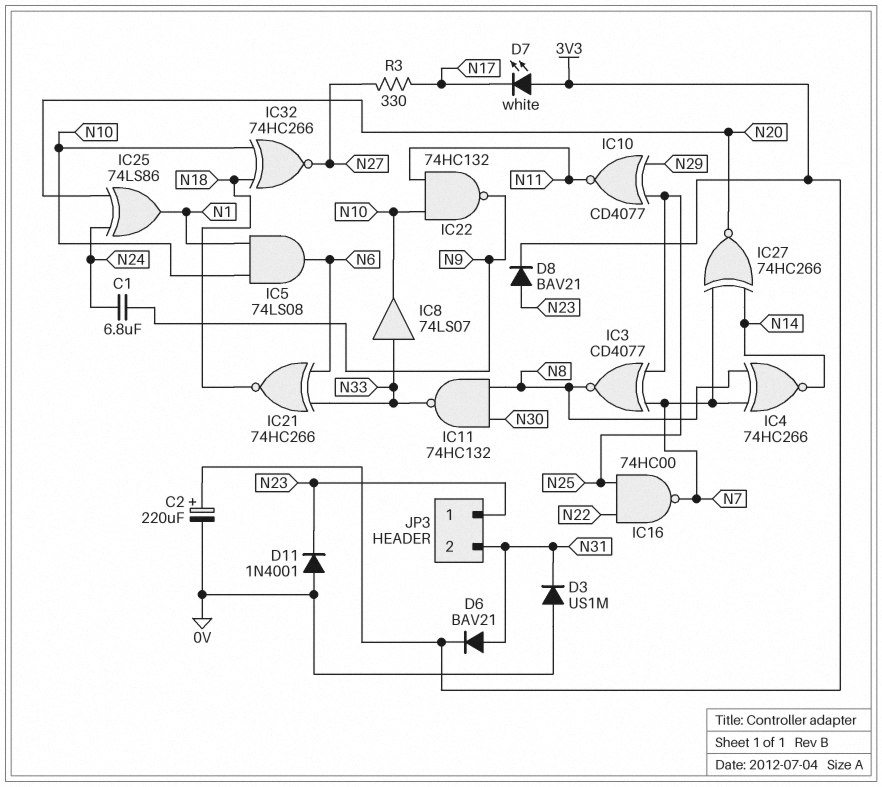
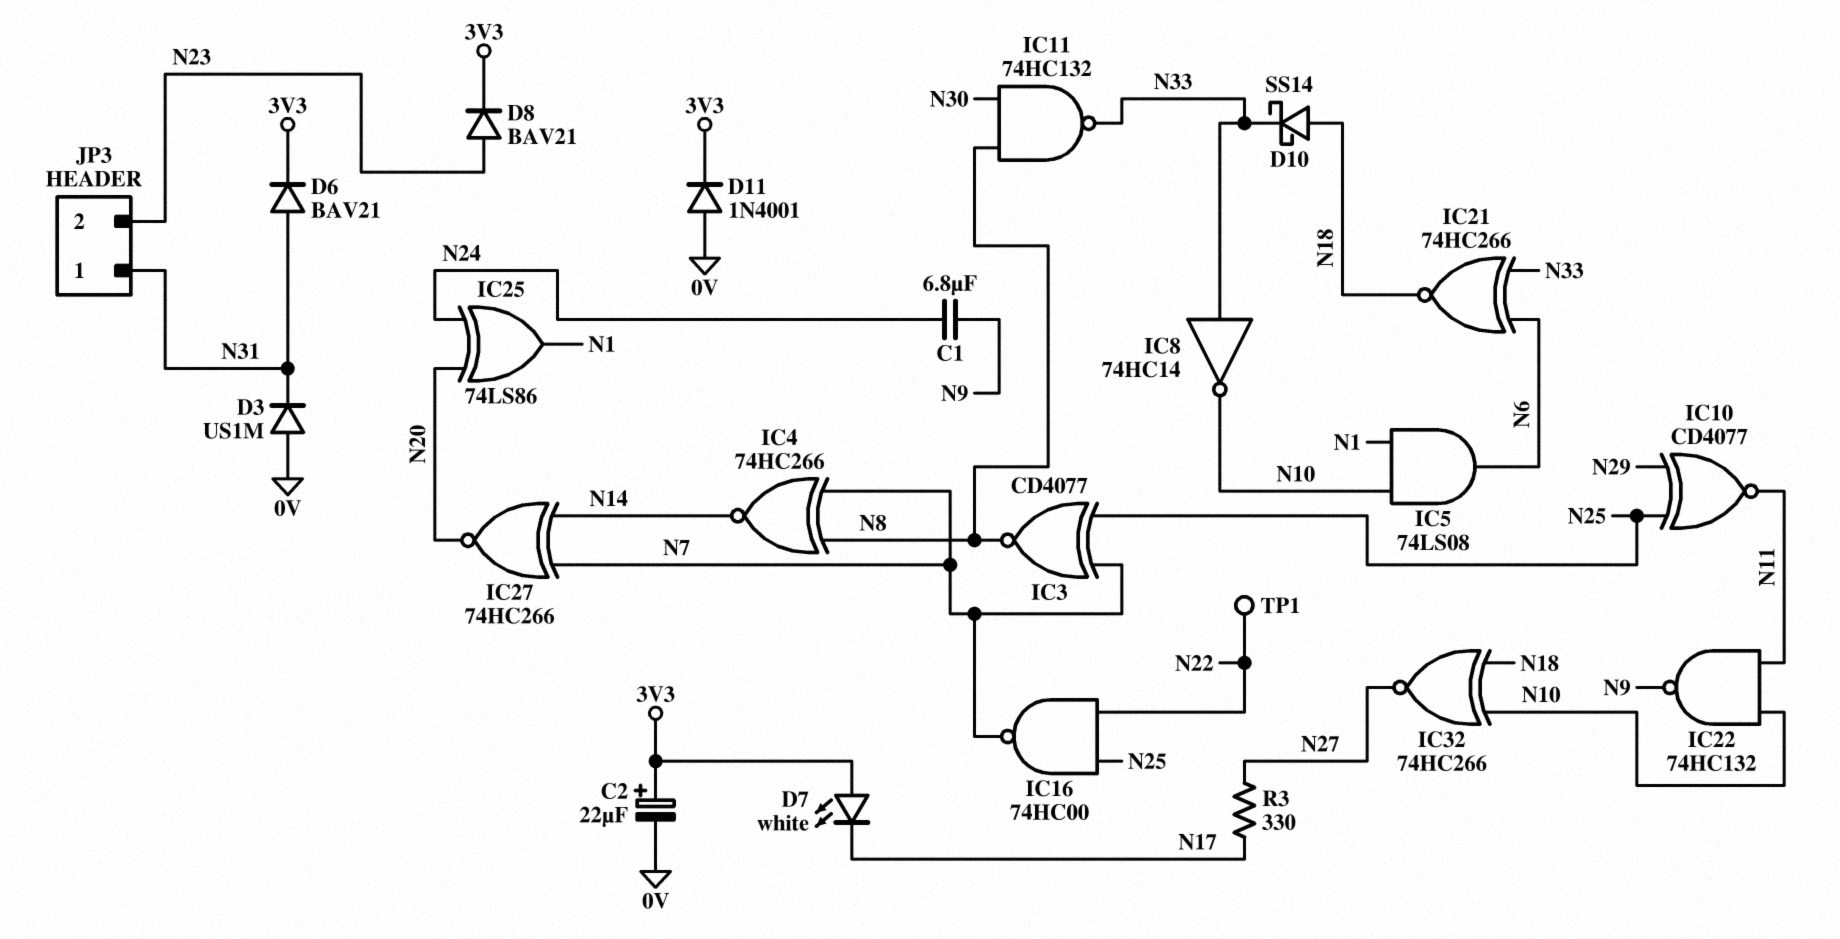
C2: 220uF (plus 3V3, minus 0V) -> 22uF (plus 3V3, minus 0V)
D10: none -> schottky SS14 (A N18, K N33)
D11: diode 1N4001 (A 0V, K N23) -> diode 1N4001 (A 0V, K 3V3)
IC8: buffer 74LS07 (in N33, out N10) -> NOT 74HC14 (in N33, out N10)
JP3 pin 1: N23 -> N31
JP3 pin 2: N31 -> N23
TP1: none -> test point (N22)

